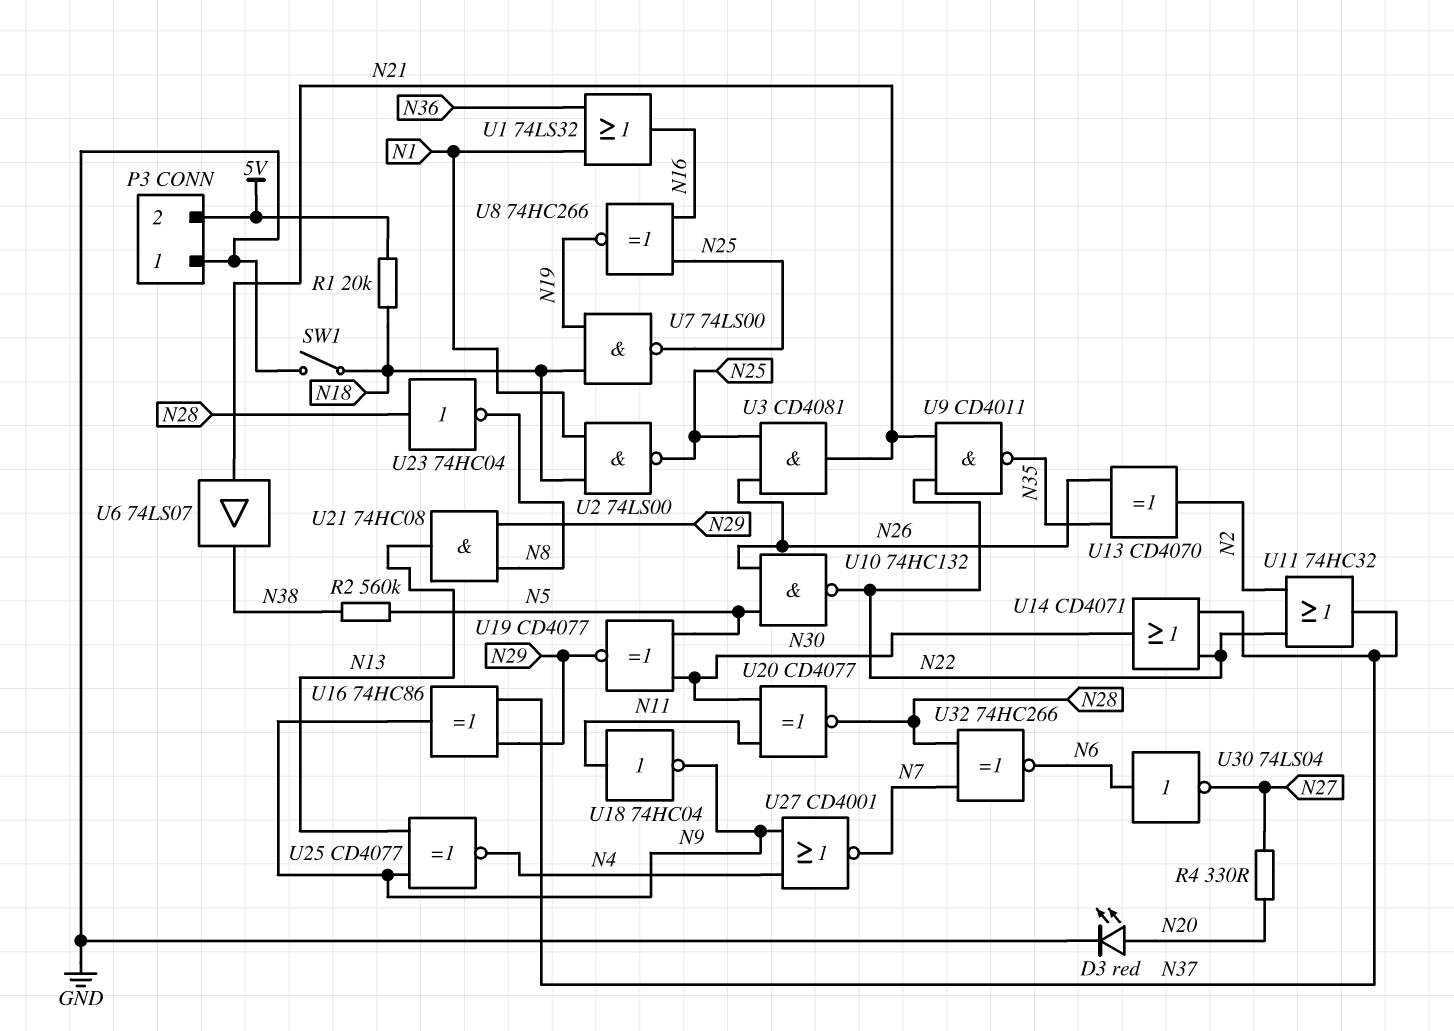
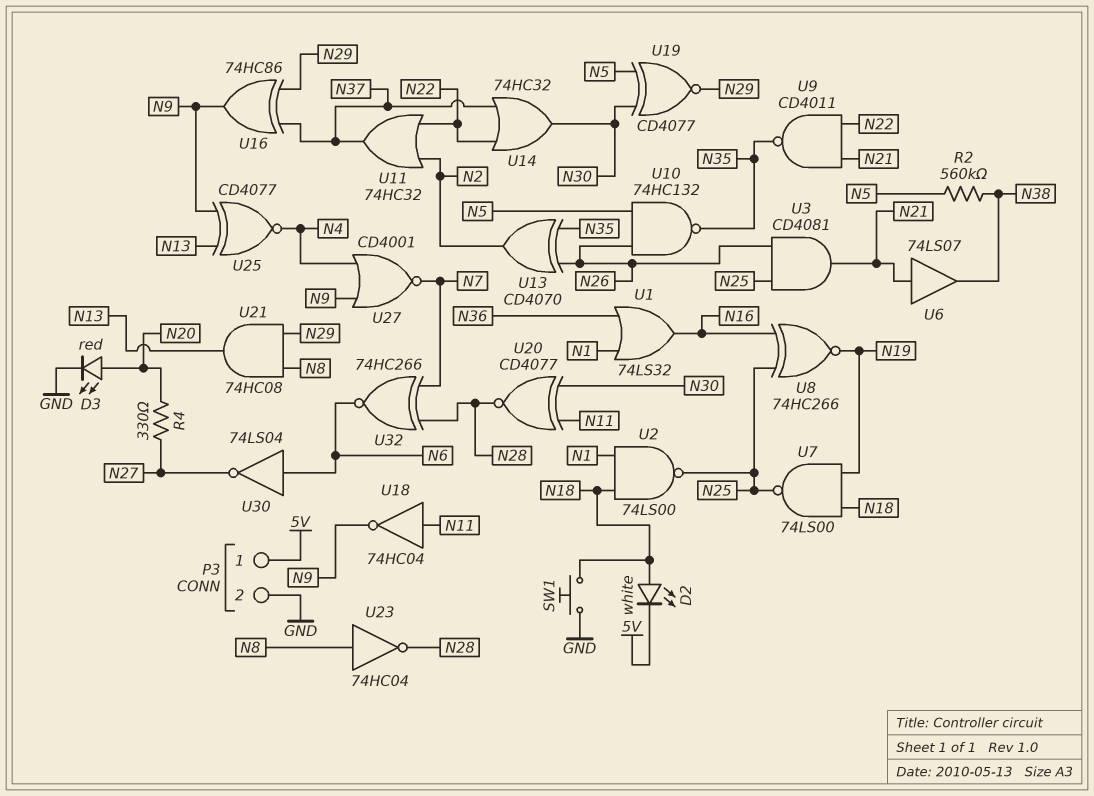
D2: none -> LED white (A N18, K 5V)
P3 pin 1: GND -> 5V
P3 pin 2: 5V -> GND
R1: 20k (5V, N18) -> none
SW1: switch (GND, N18) -> button (GND, N18)
U10: NAND 74HC132 (in N5, in N26, out N22) -> NAND 74HC132 (in N5, in N26, out N35)
U14: OR CD4071 (in N22, in N37, out N30) -> OR 74HC32 (in N22, in N37, out N30)
U23: NOT 74HC04 (in N28, out N8) -> NOT 74HC04 (in N8, out N28)

